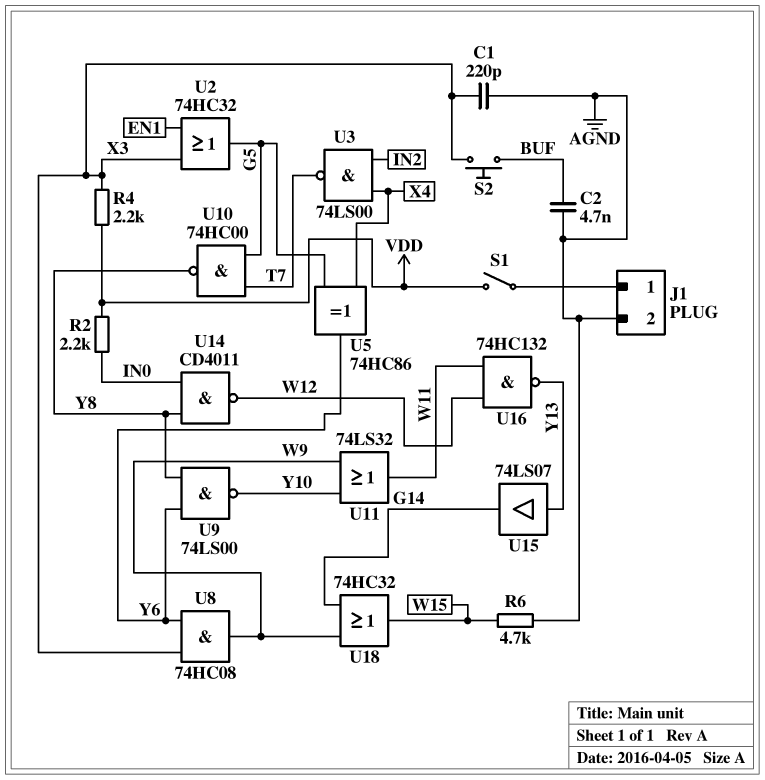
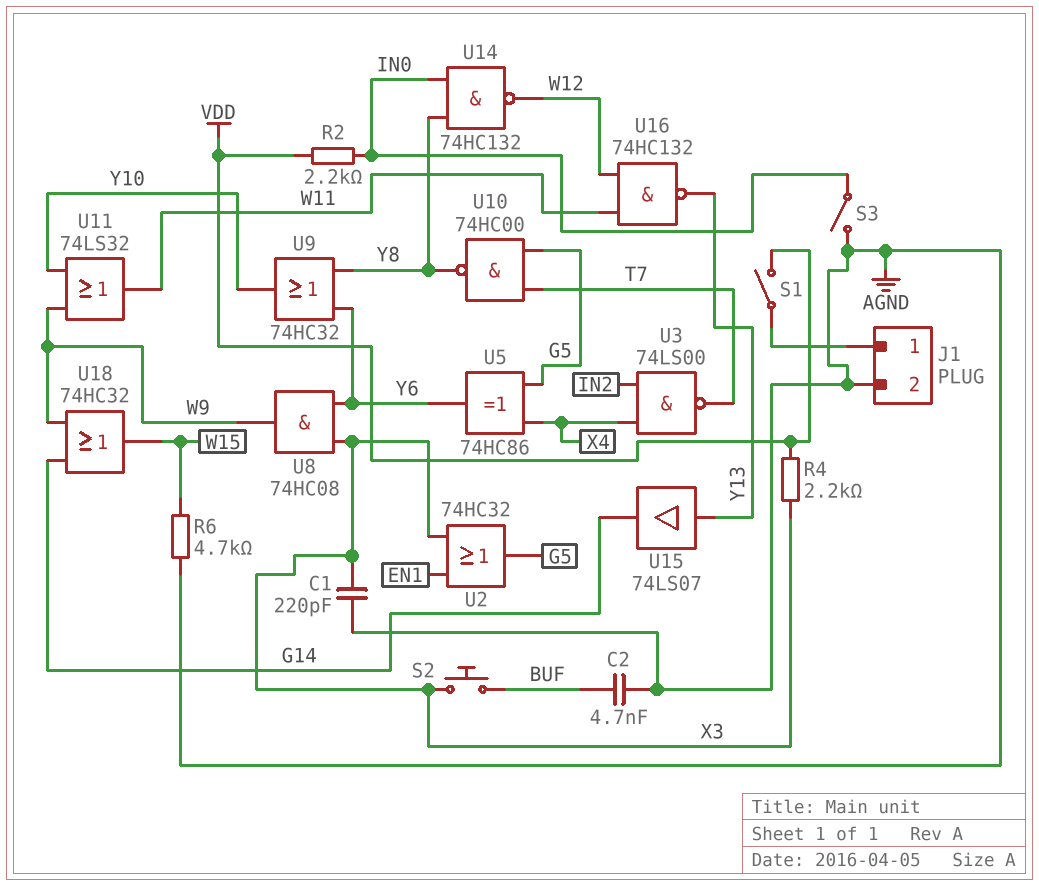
S3: none -> switch (AGND, IN0)
U9: NAND 74LS00 (in Y6, in Y8, out Y10) -> OR 74HC32 (in Y6, in Y8, out Y10)
U14: NAND CD4011 (in IN0, in Y8, out W12) -> NAND 74HC132 (in IN0, in Y8, out W12)

